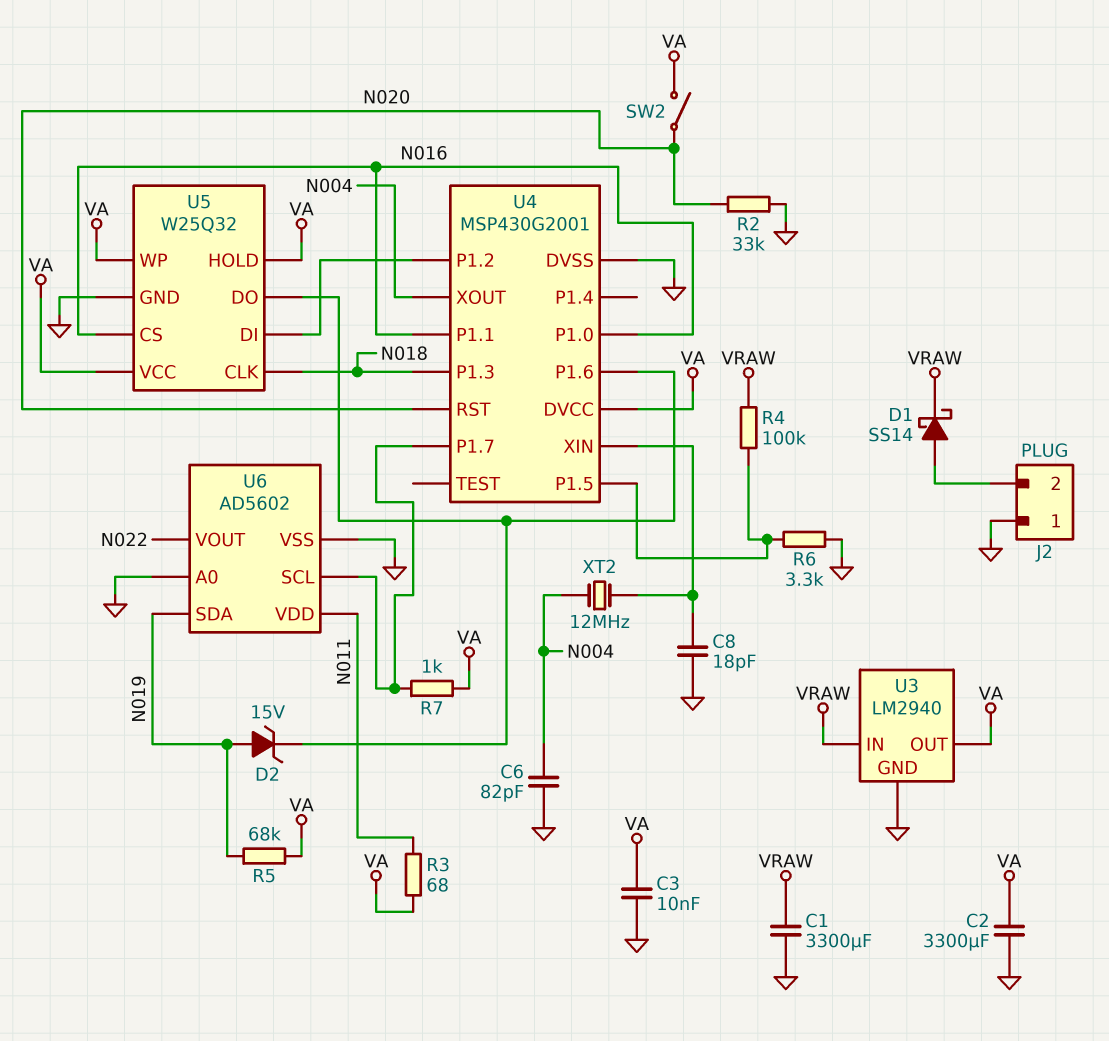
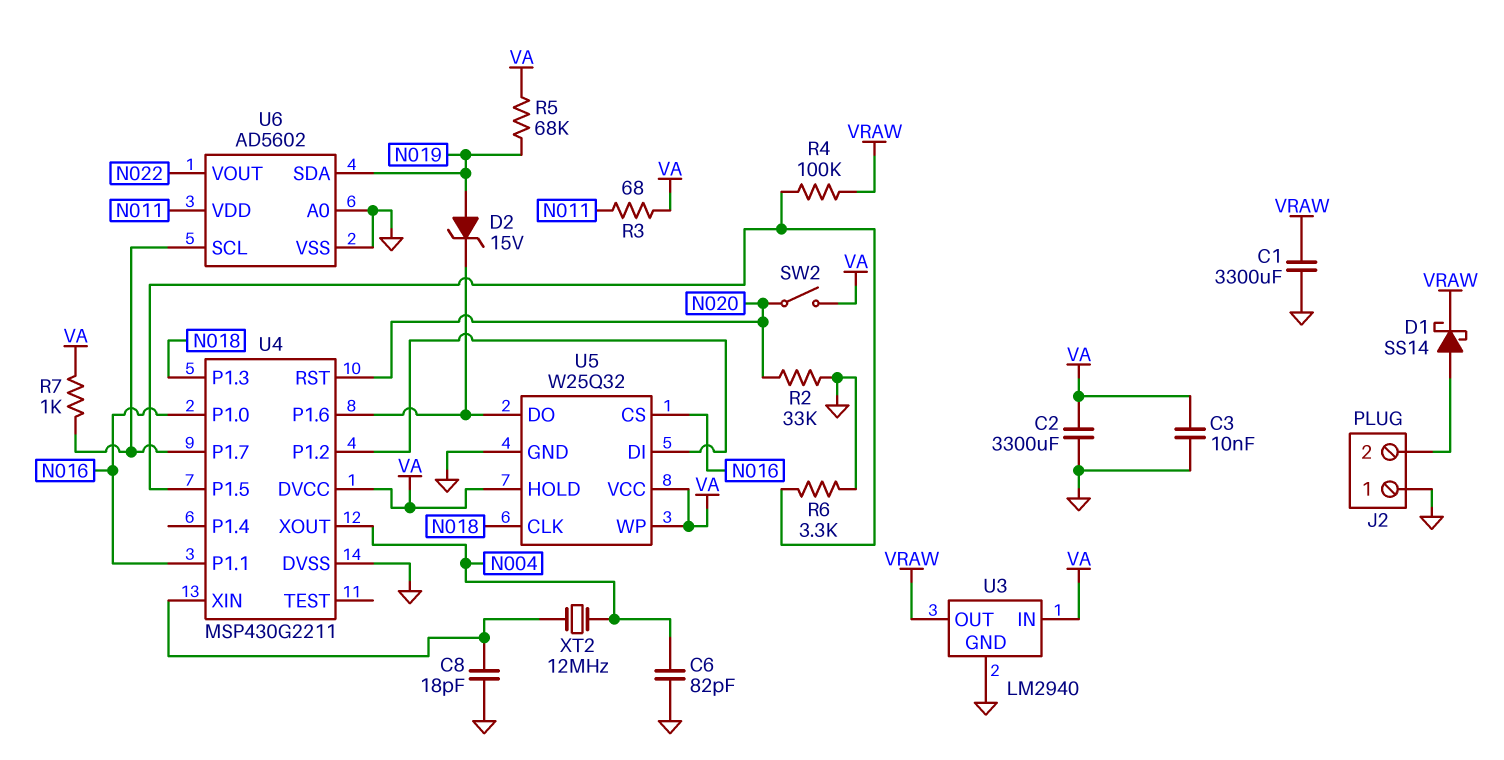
U3 pin IN: VRAW -> VA
U3 pin OUT: VA -> VRAW
U4: MSP430G2001 -> MSP430G2211

